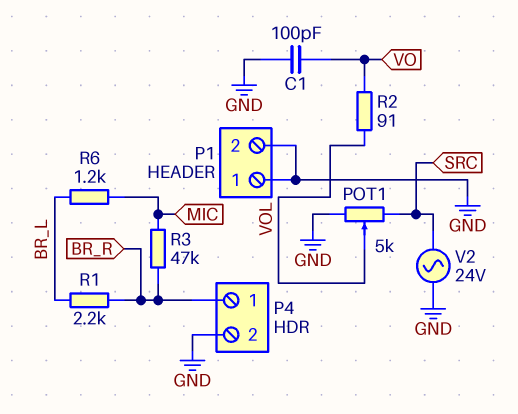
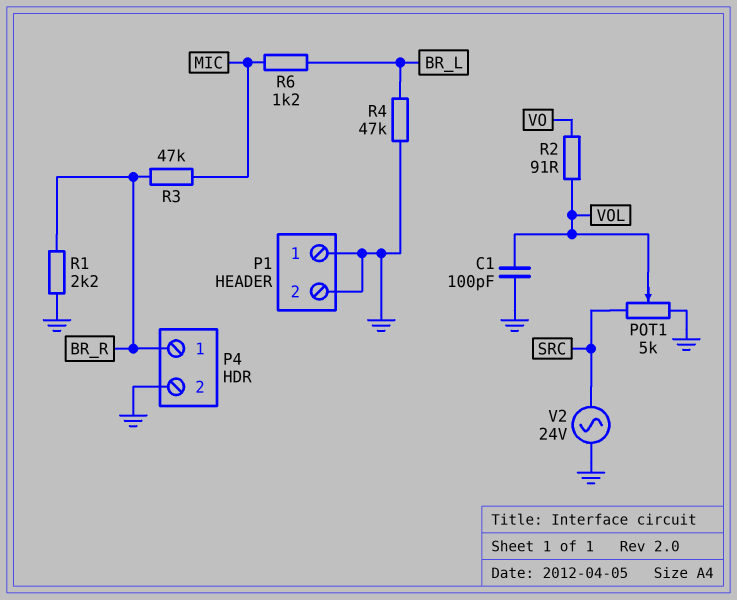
C1: 100pF (GND, VO) -> 100pF (GND, VOL)
R1: 2.2k (BR_L, BR_R) -> 2.2k (BR_R, GND)
R4: none -> 47k (BR_L, GND)

